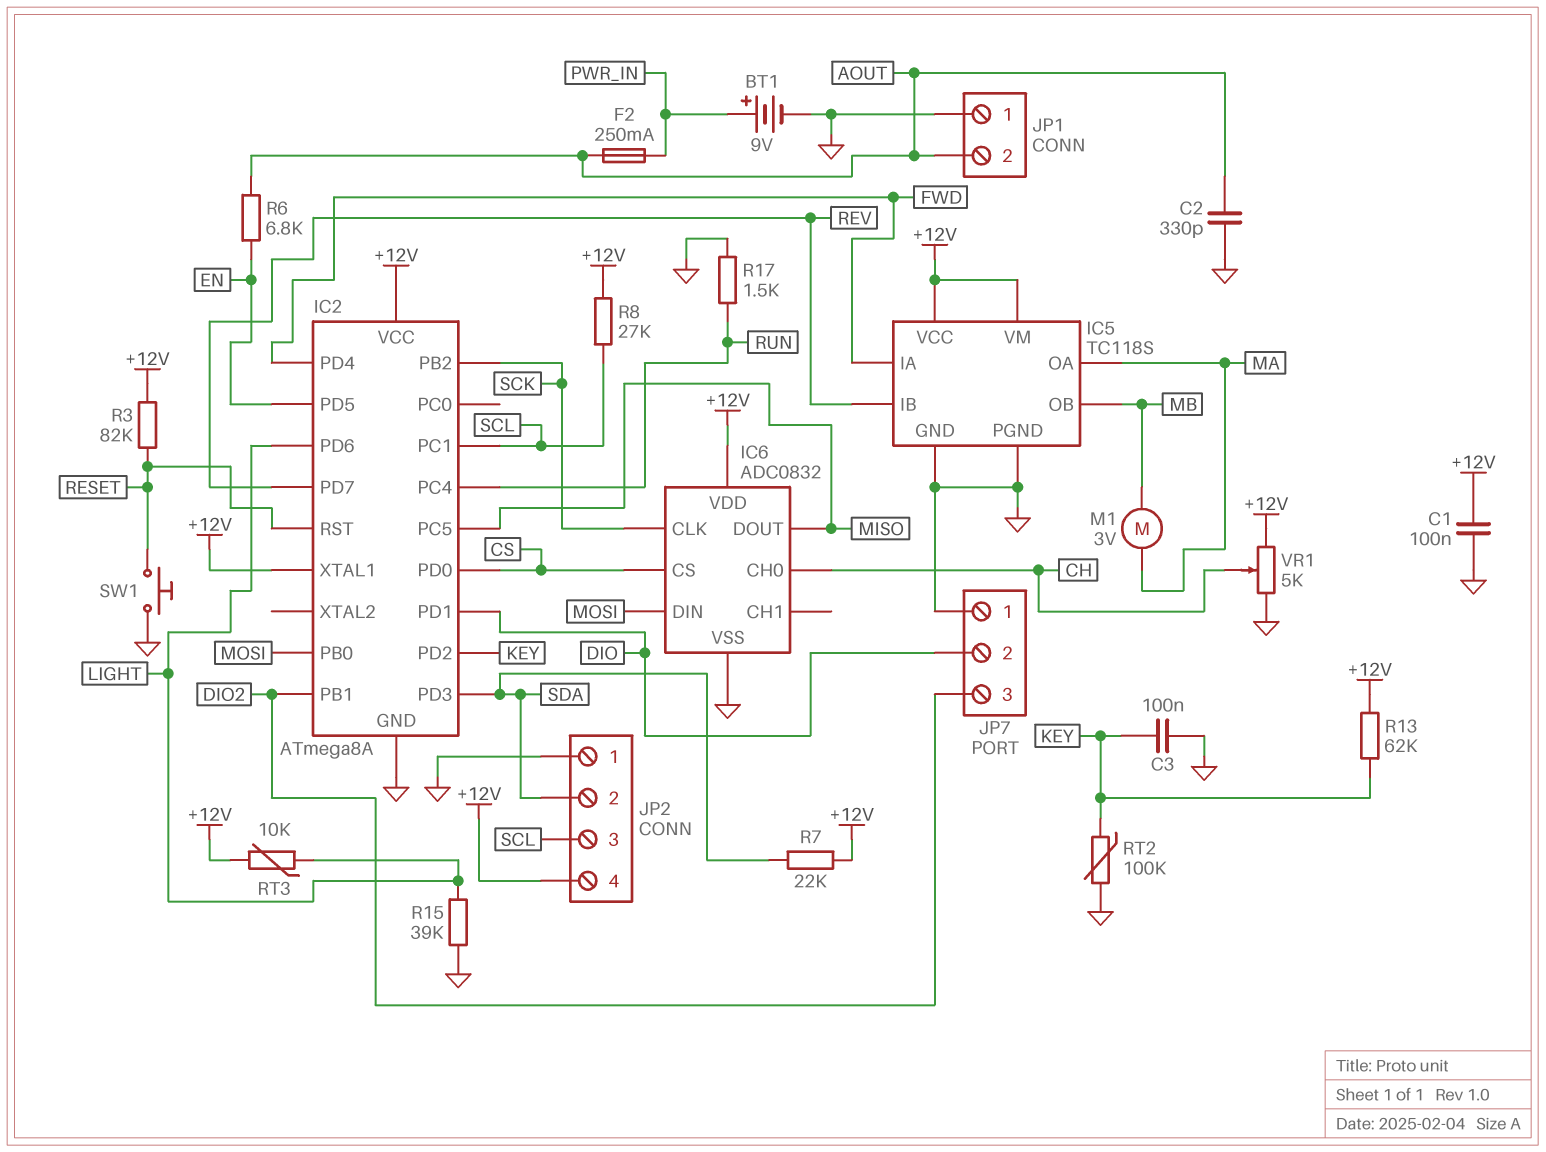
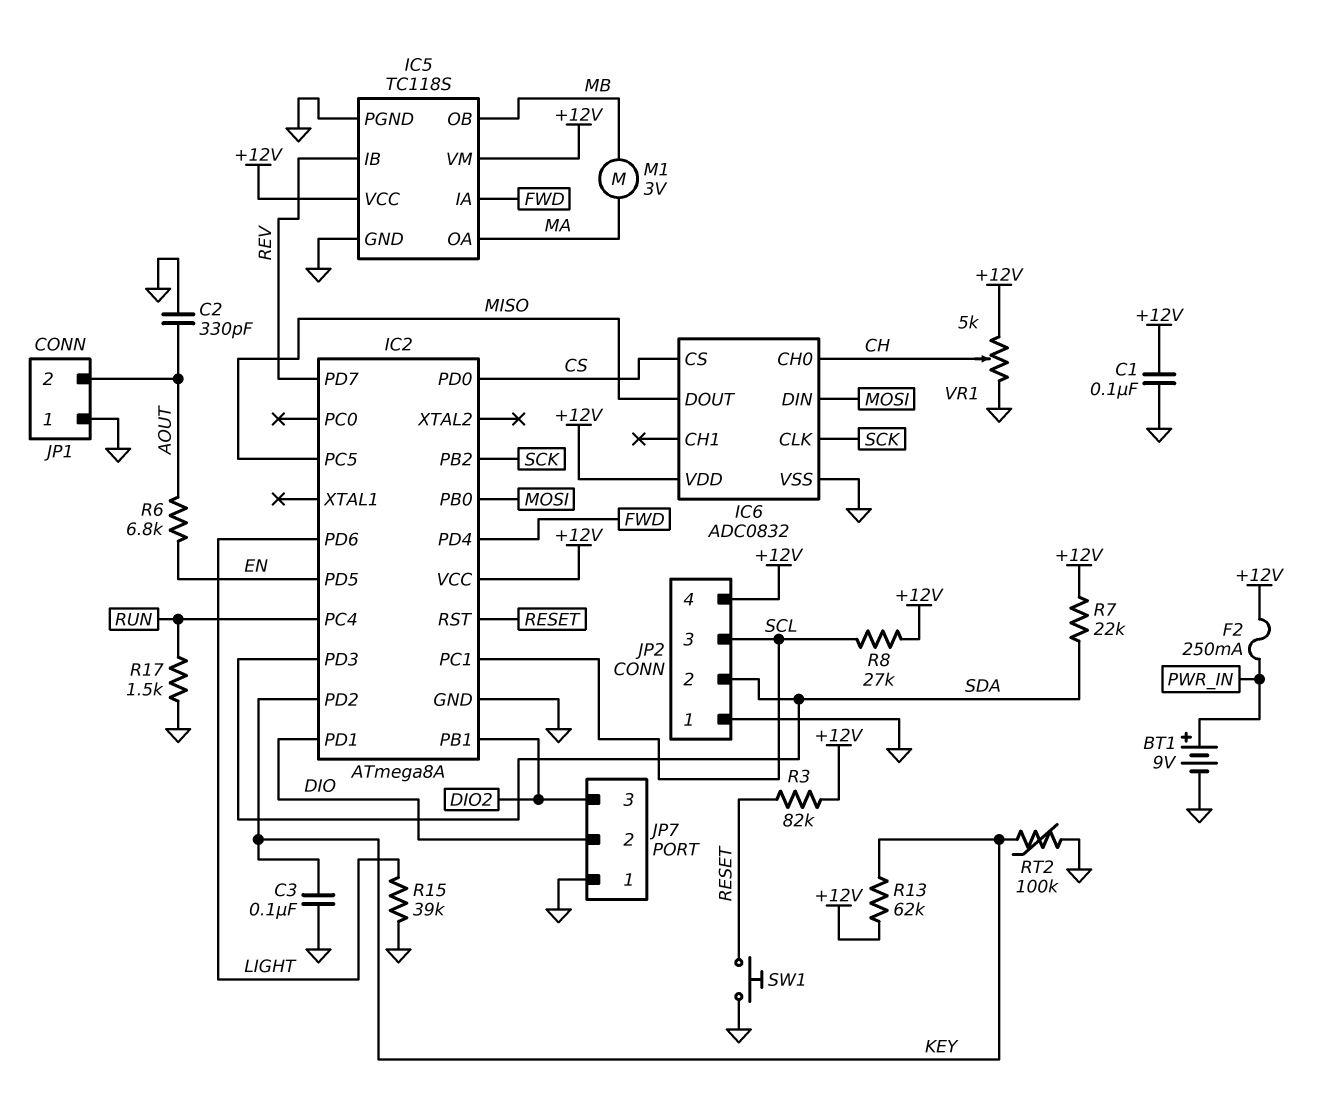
F2: 250mA (AOUT, PWR_IN) -> 250mA (+12V, PWR_IN)
IC2 pin XTAL1: +12V -> none
RT3: 10k (+12V, LIGHT) -> none

